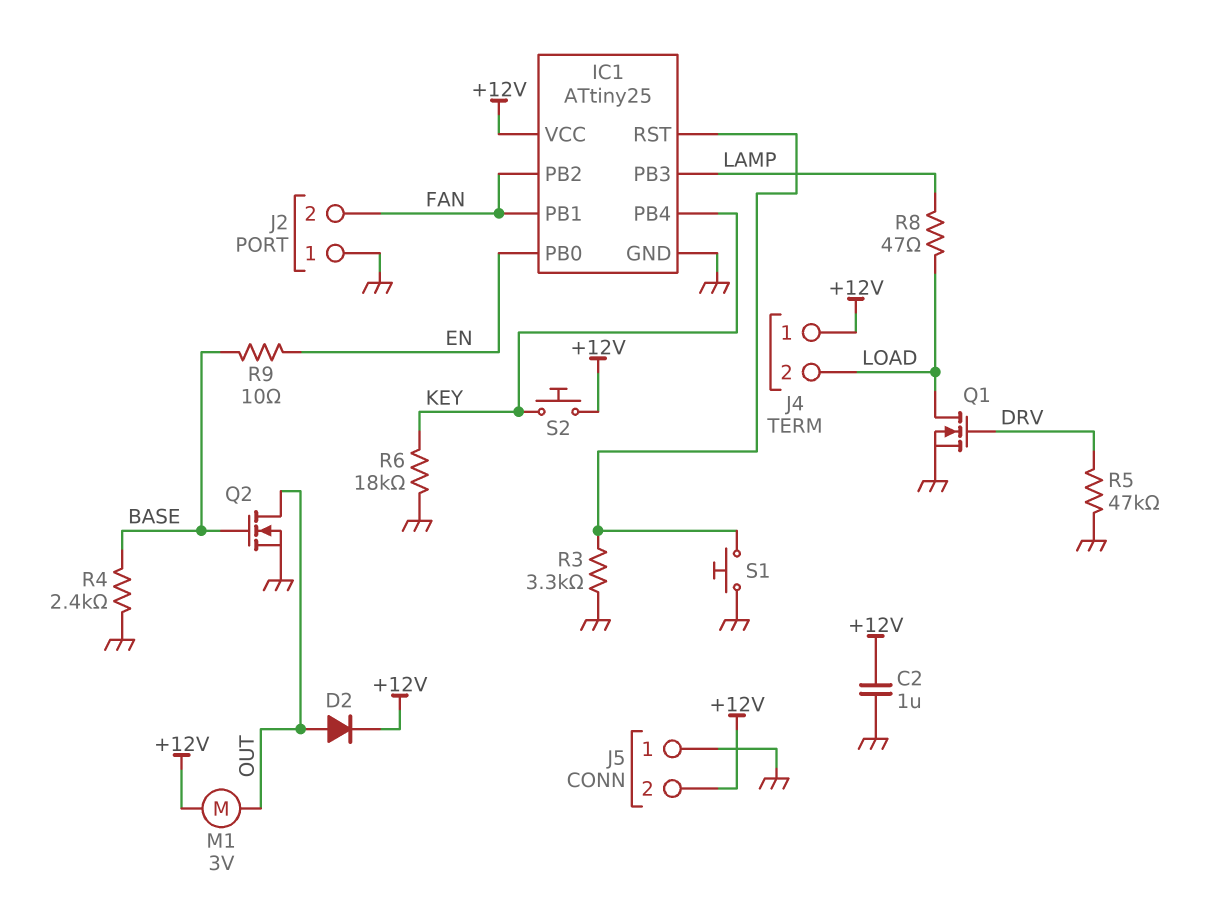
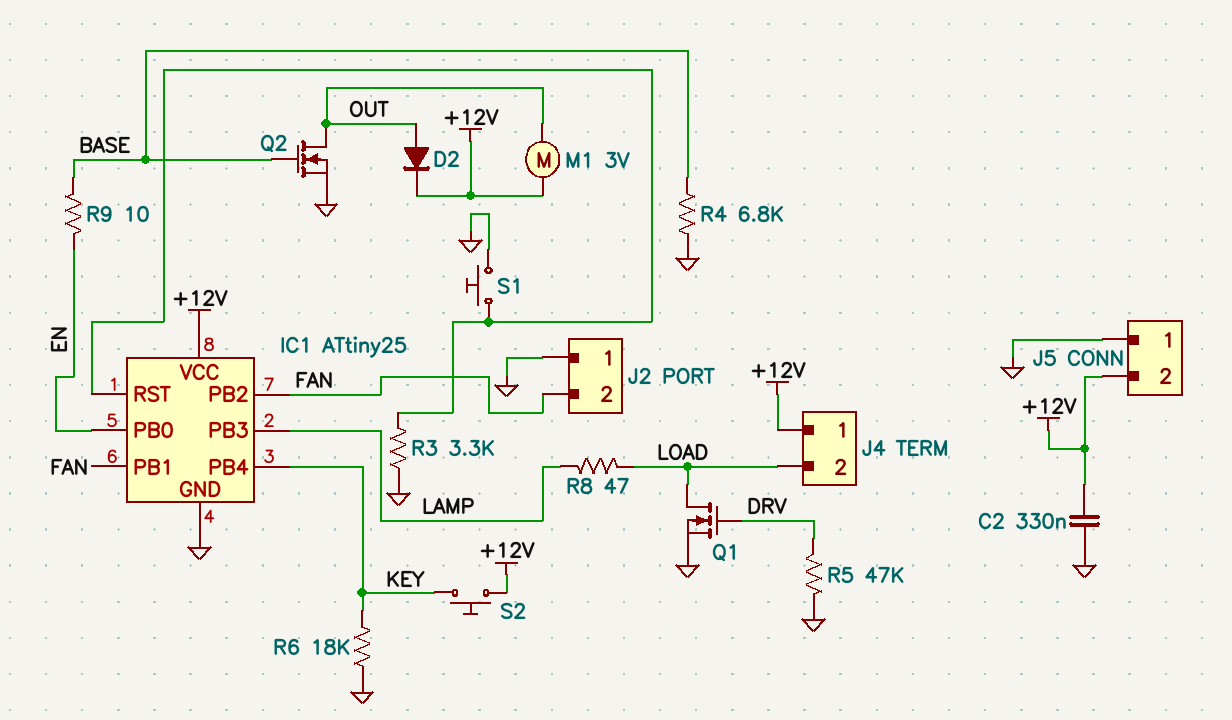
C2: 1uF (+12V, GND) -> 330nF (+12V, GND)
R4: 2.4k (BASE, GND) -> 6.8k (BASE, GND)

